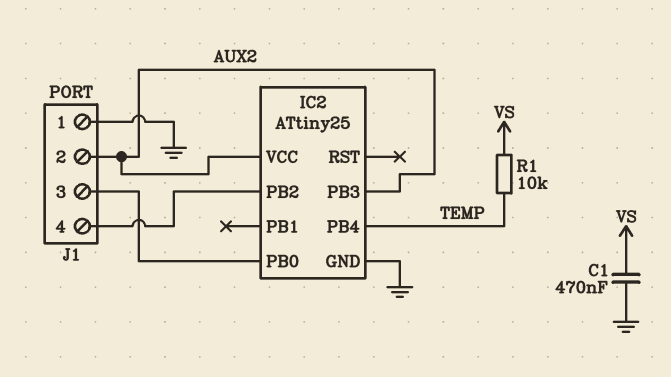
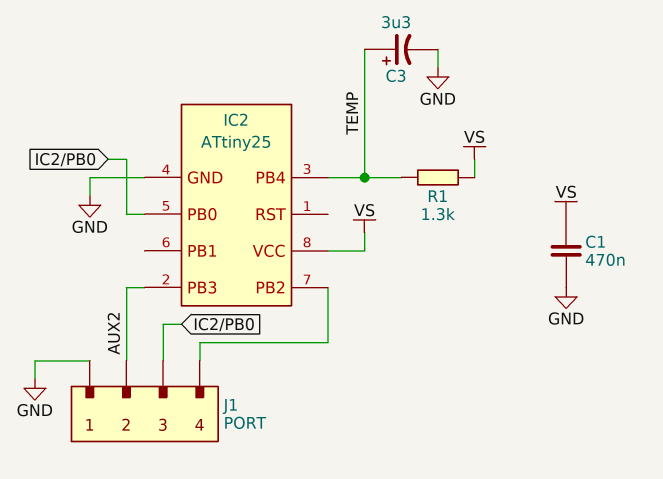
C3: none -> 3.3uF (plus TEMP, minus GND)
IC2 pin VCC: AUX2 -> VS
R1: 10k (TEMP, VS) -> 1.3k (TEMP, VS)

